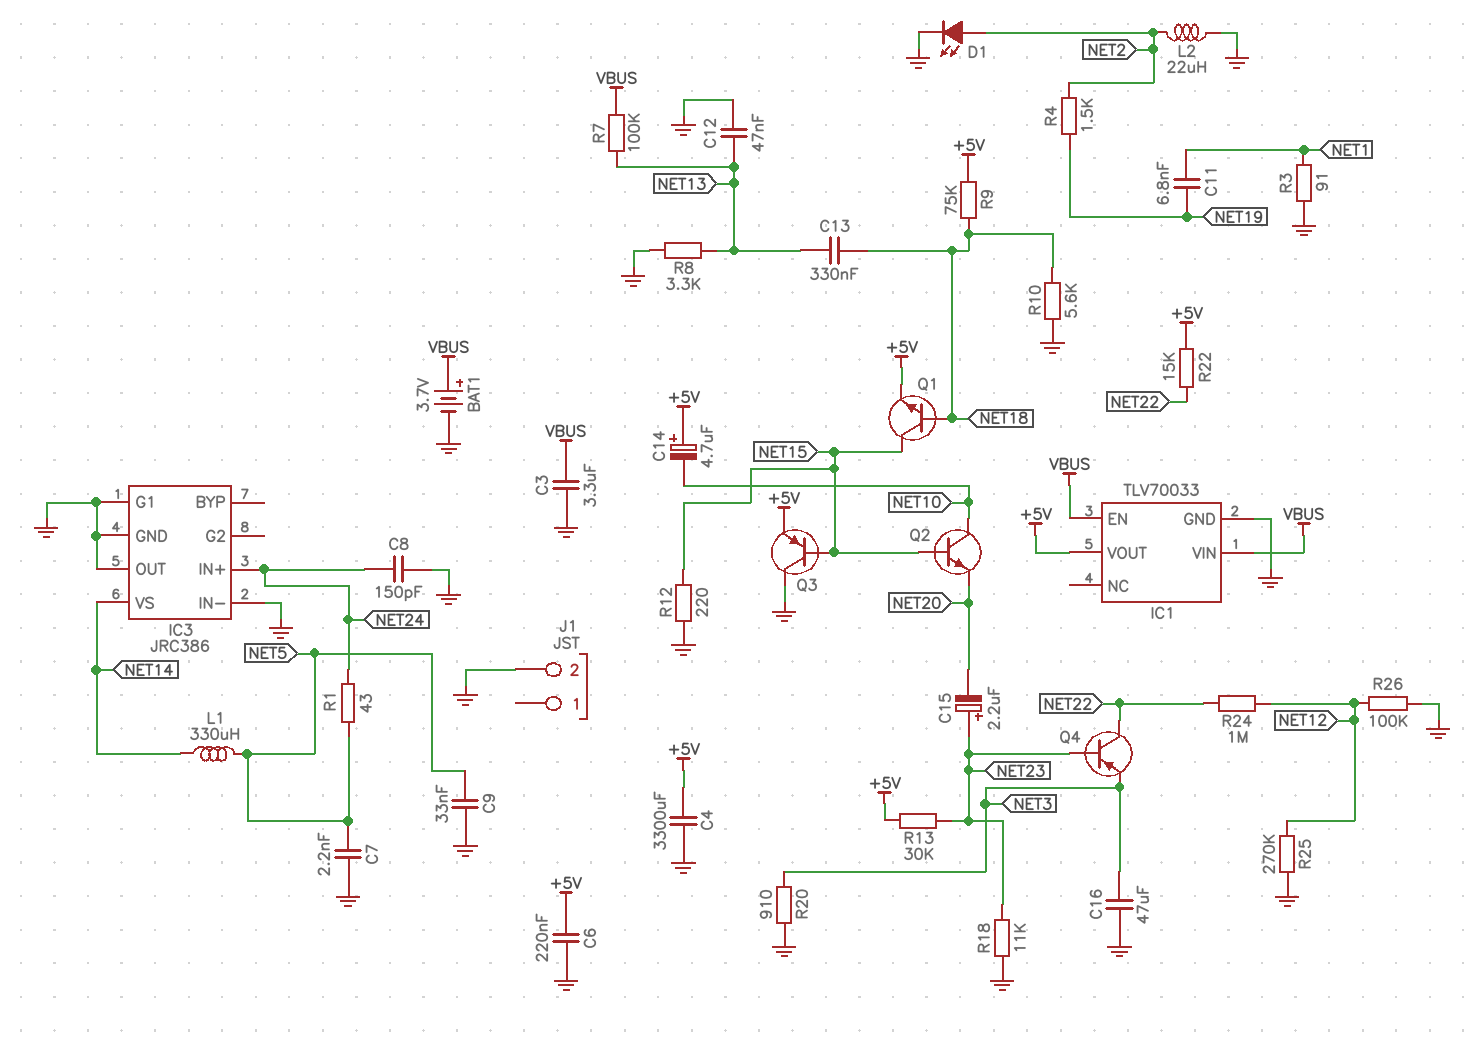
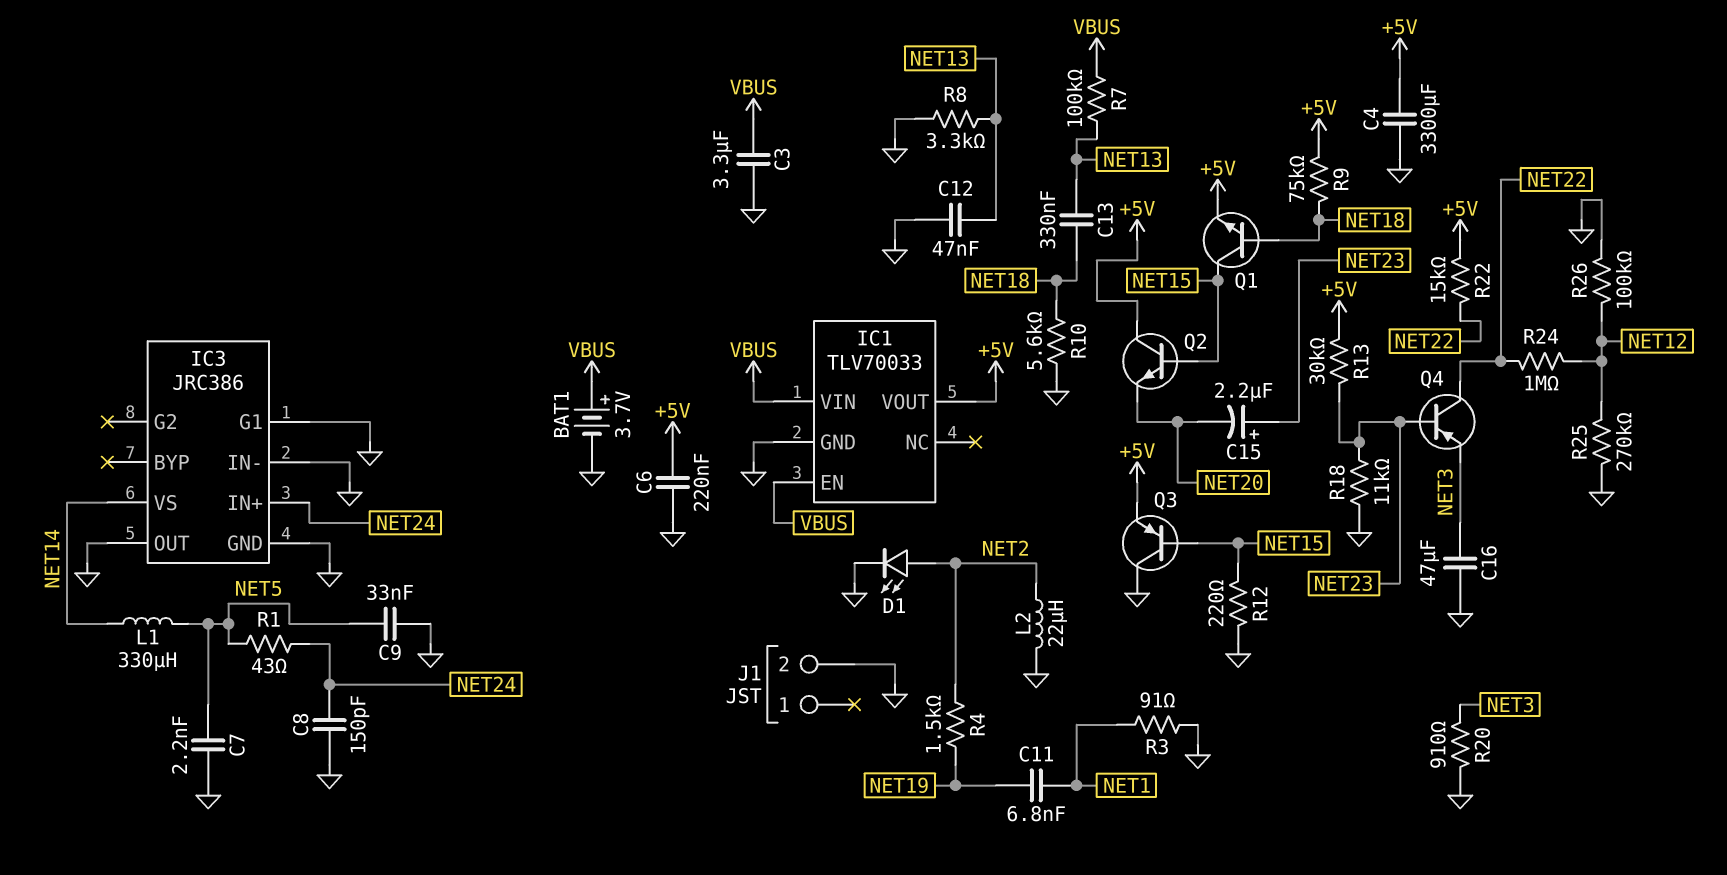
C14: 4.7uF (plus +5V, minus NET10) -> none
Q2: NPN (B NET15, C NET10, E NET20) -> NPN (B NET15, C +5V, E NET20)

